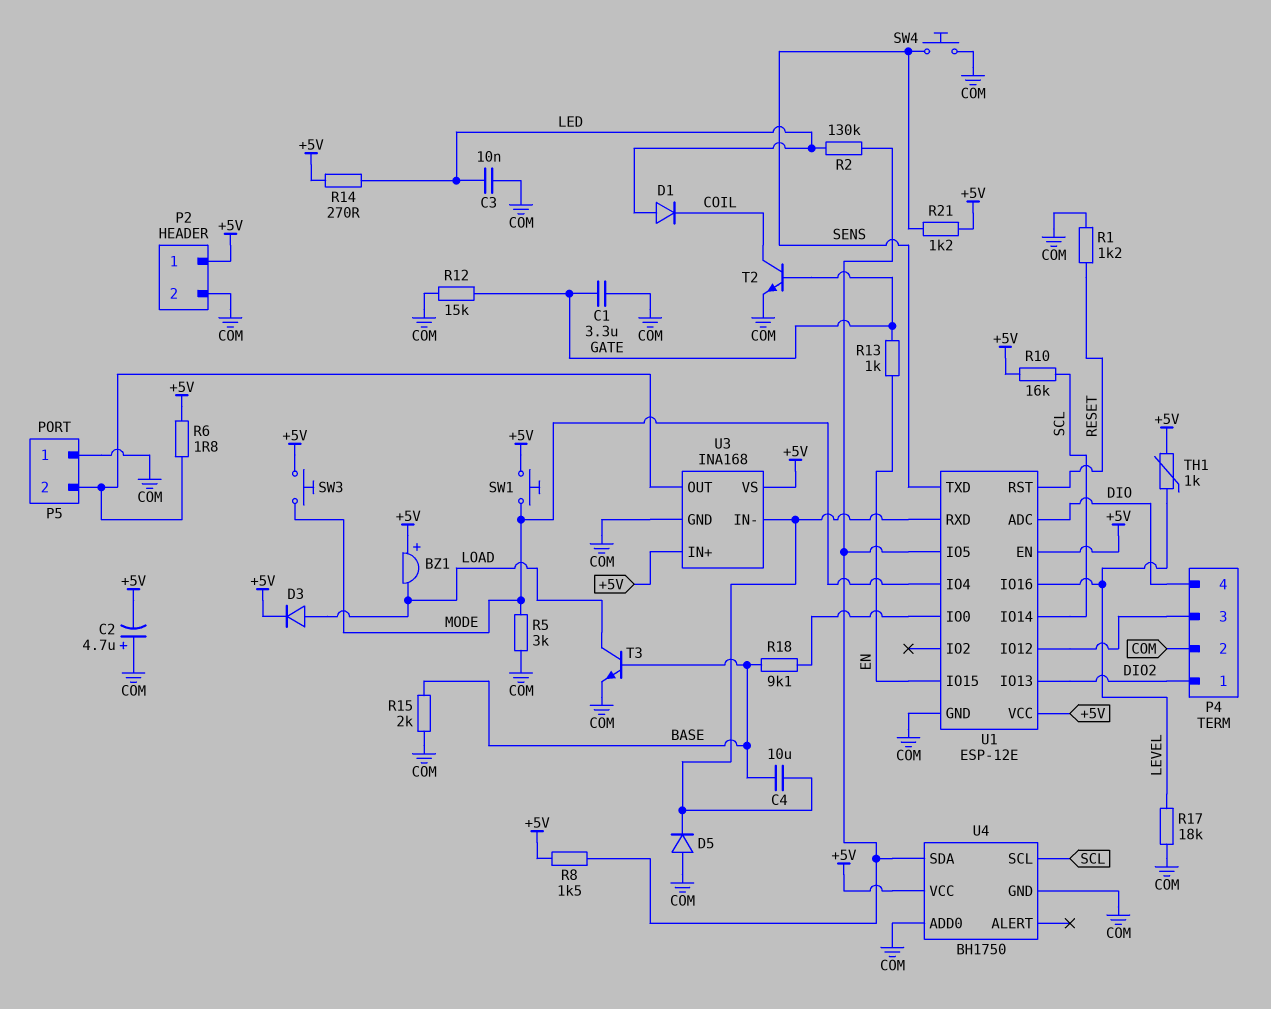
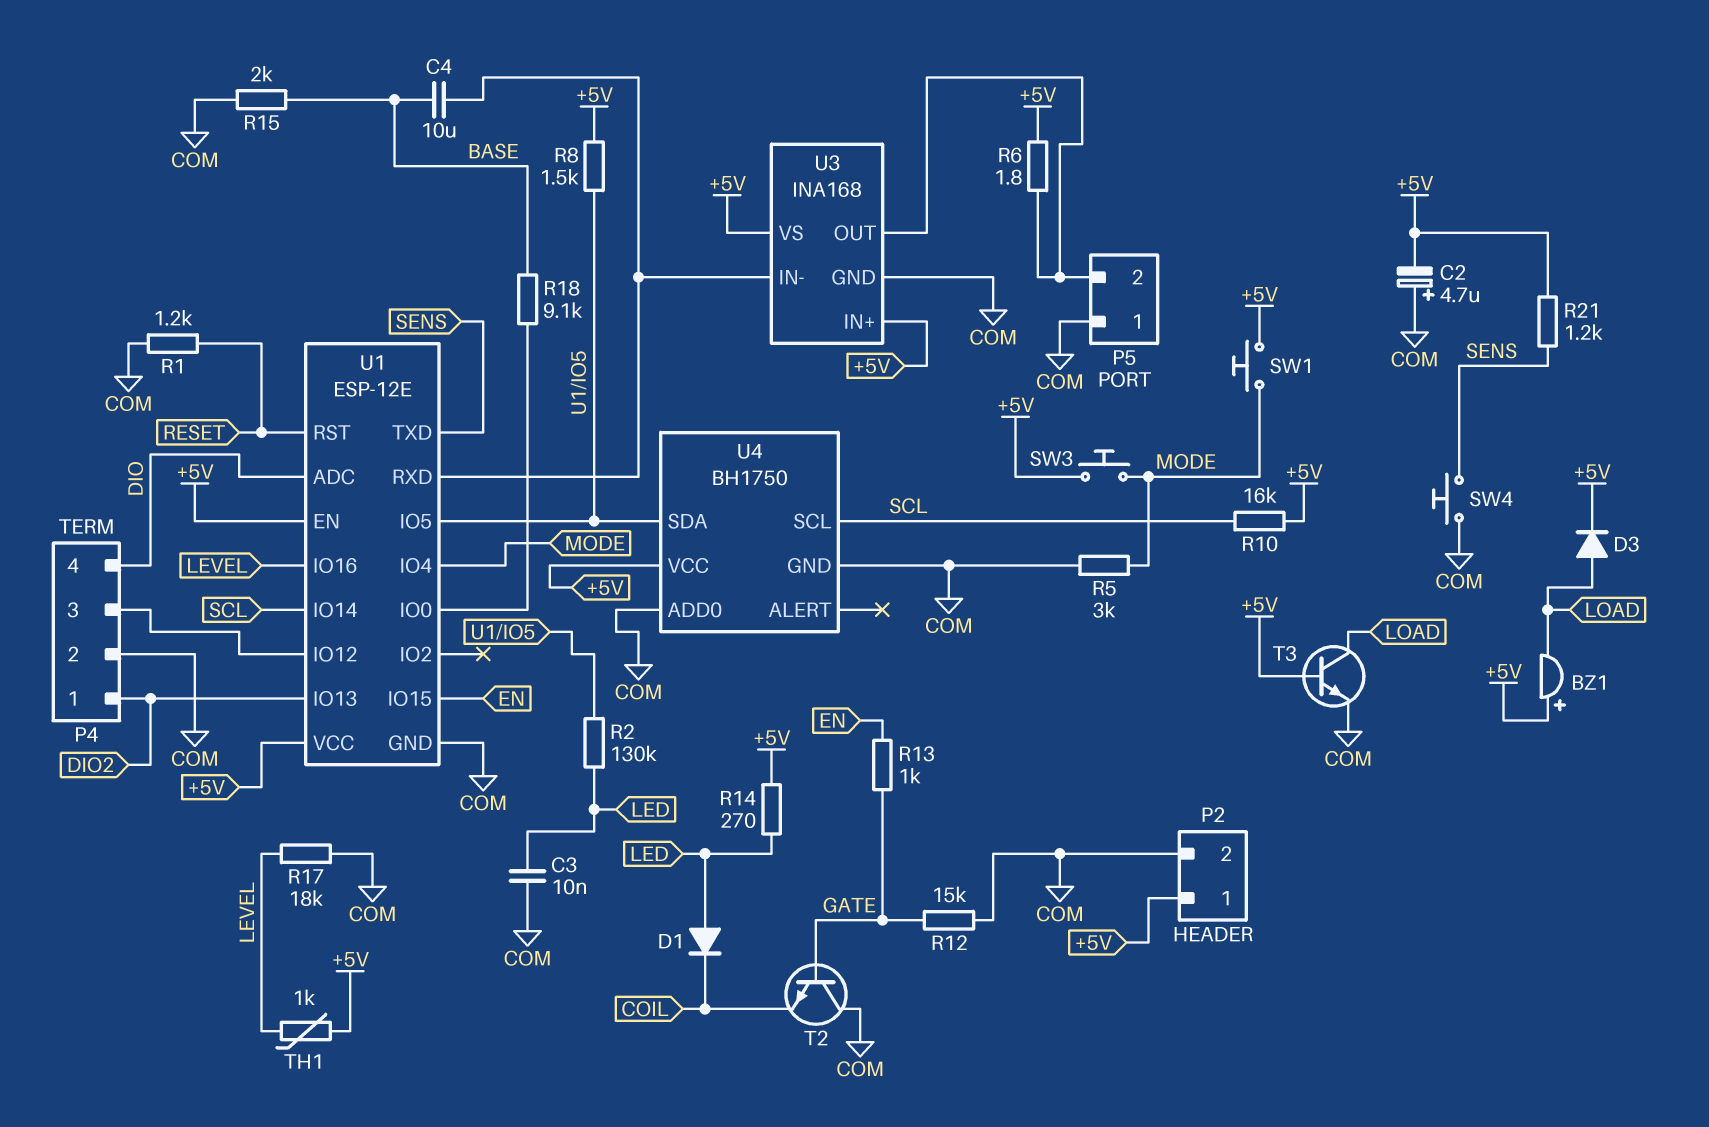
C1: 3.3uF (COM, GATE) -> none
D5: diode (A COM, K U1/RXD) -> none
T2: NPN (B GATE, C COIL, E COM) -> NPN (B GATE, C COM, E COIL)
T3: NPN (B BASE, C LOAD, E COM) -> NPN (B +5V, C LOAD, E COM)

